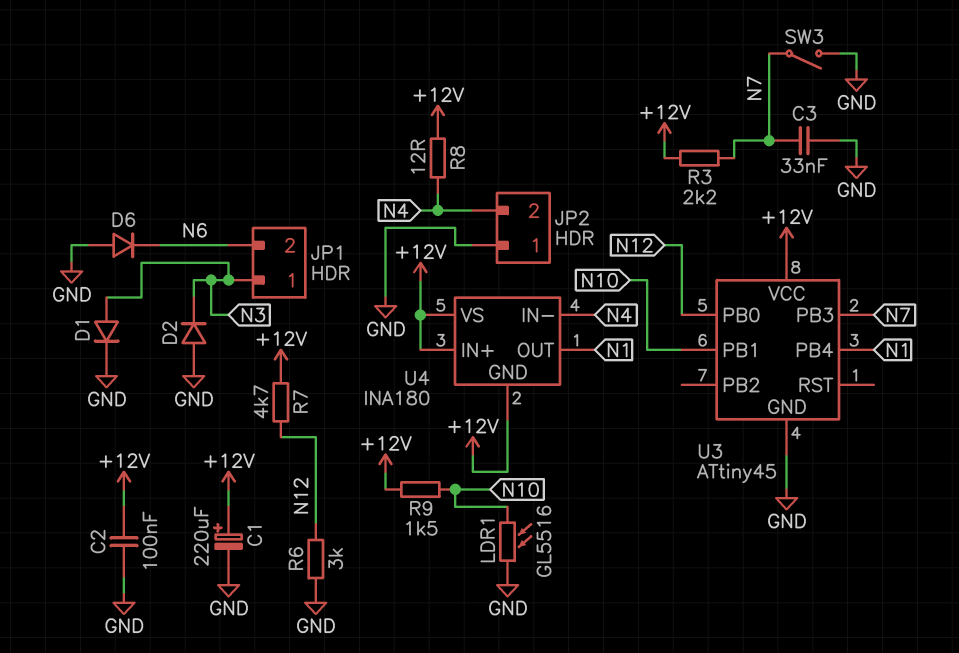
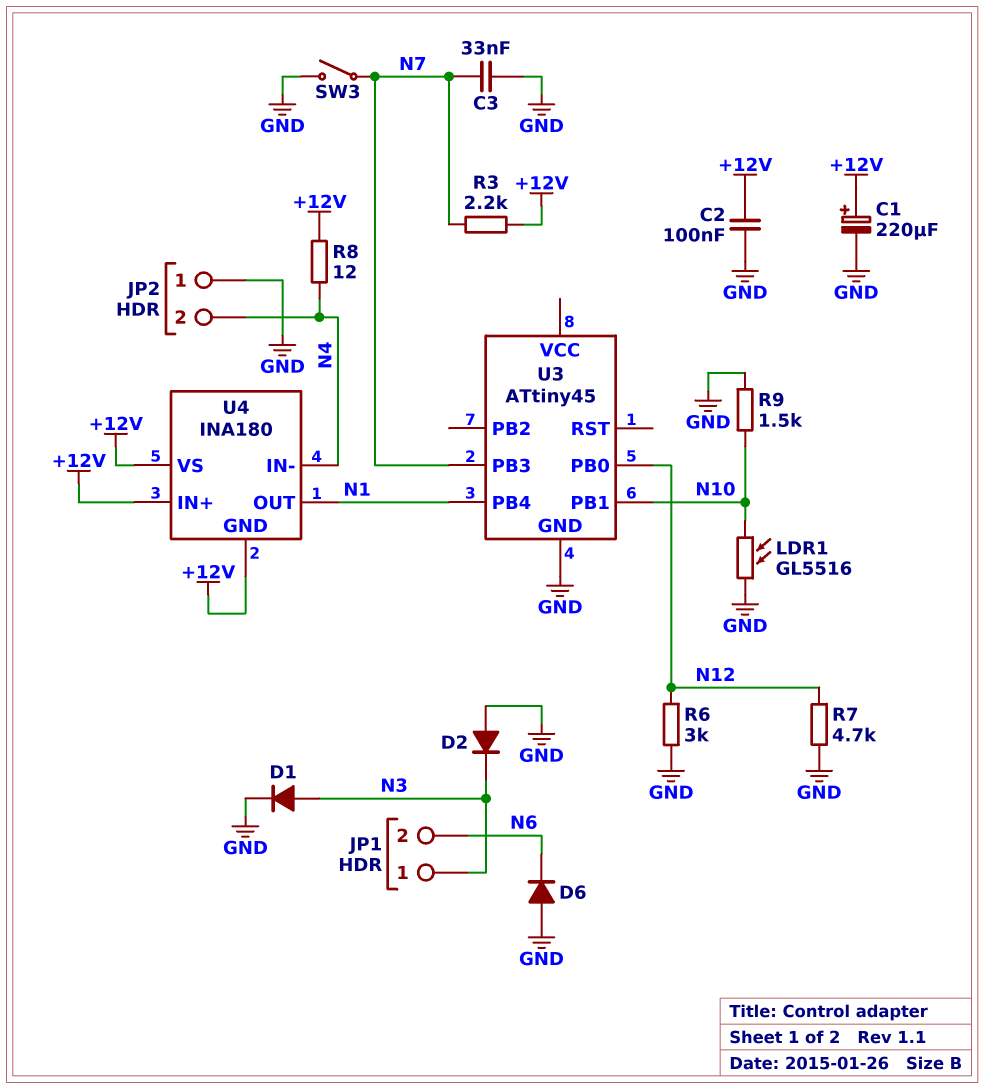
R7: 4.7k (+12V, N12) -> 4.7k (GND, N12)
R9: 1.5k (+12V, N10) -> 1.5k (GND, N10)
U3 pin VCC: +12V -> none

